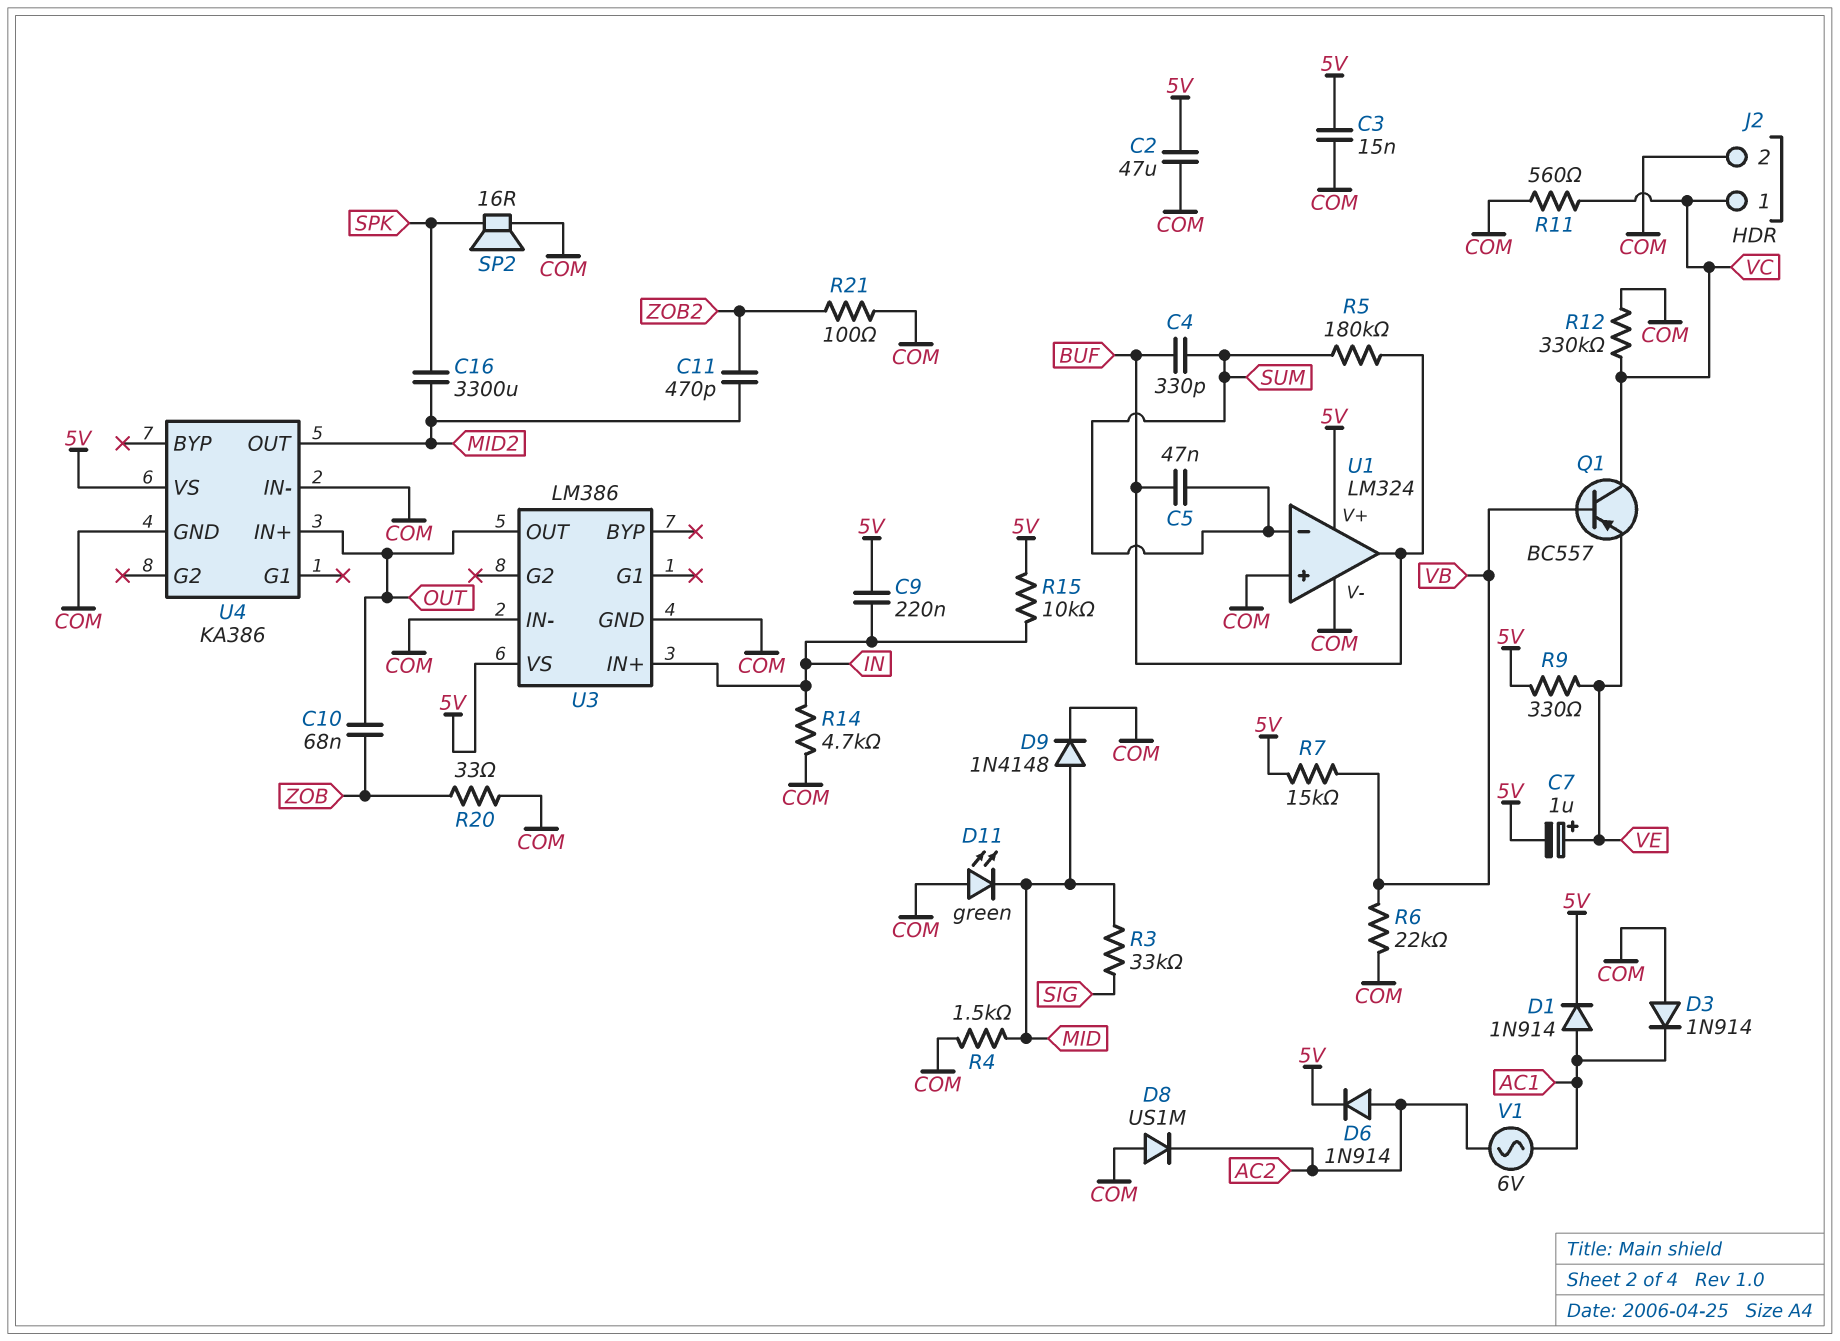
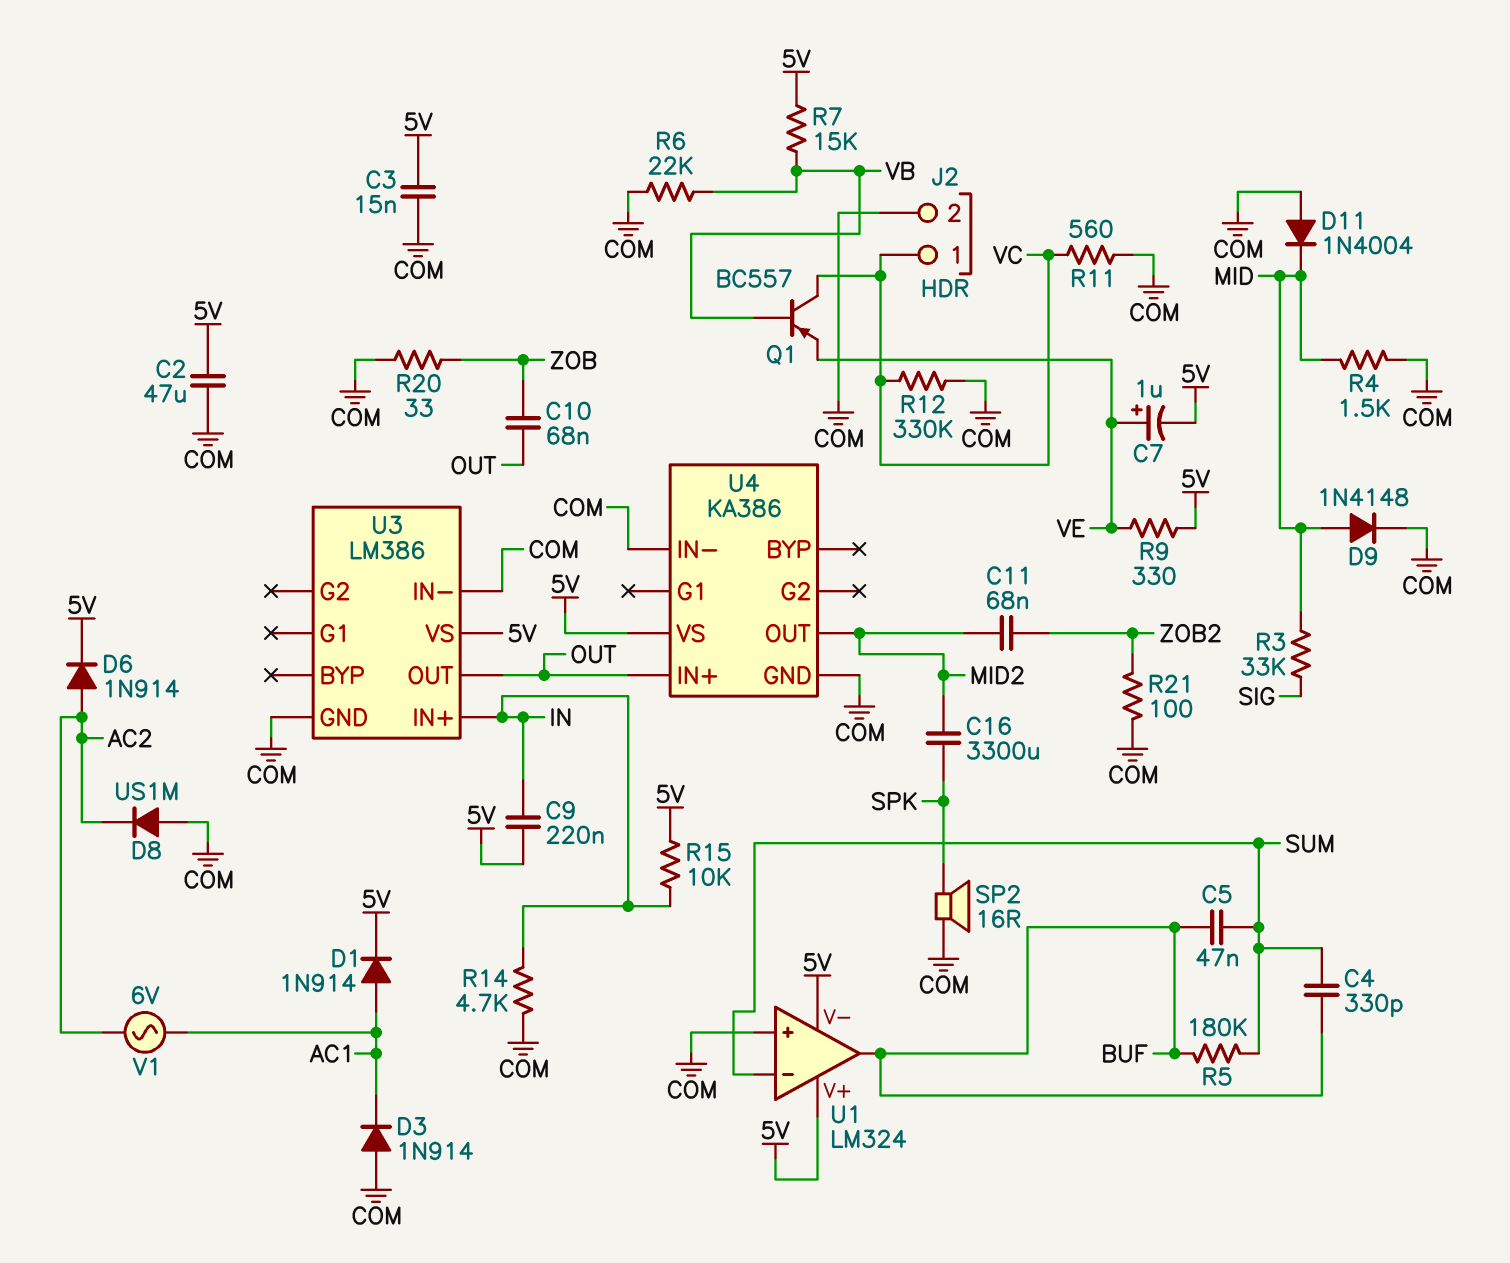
C11: 470pF (MID2, ZOB2) -> 68nF (MID2, ZOB2)
D11: LED green (A COM, K MID) -> diode 1N4004 (A COM, K MID)
U1 pin V-: COM -> 5V

